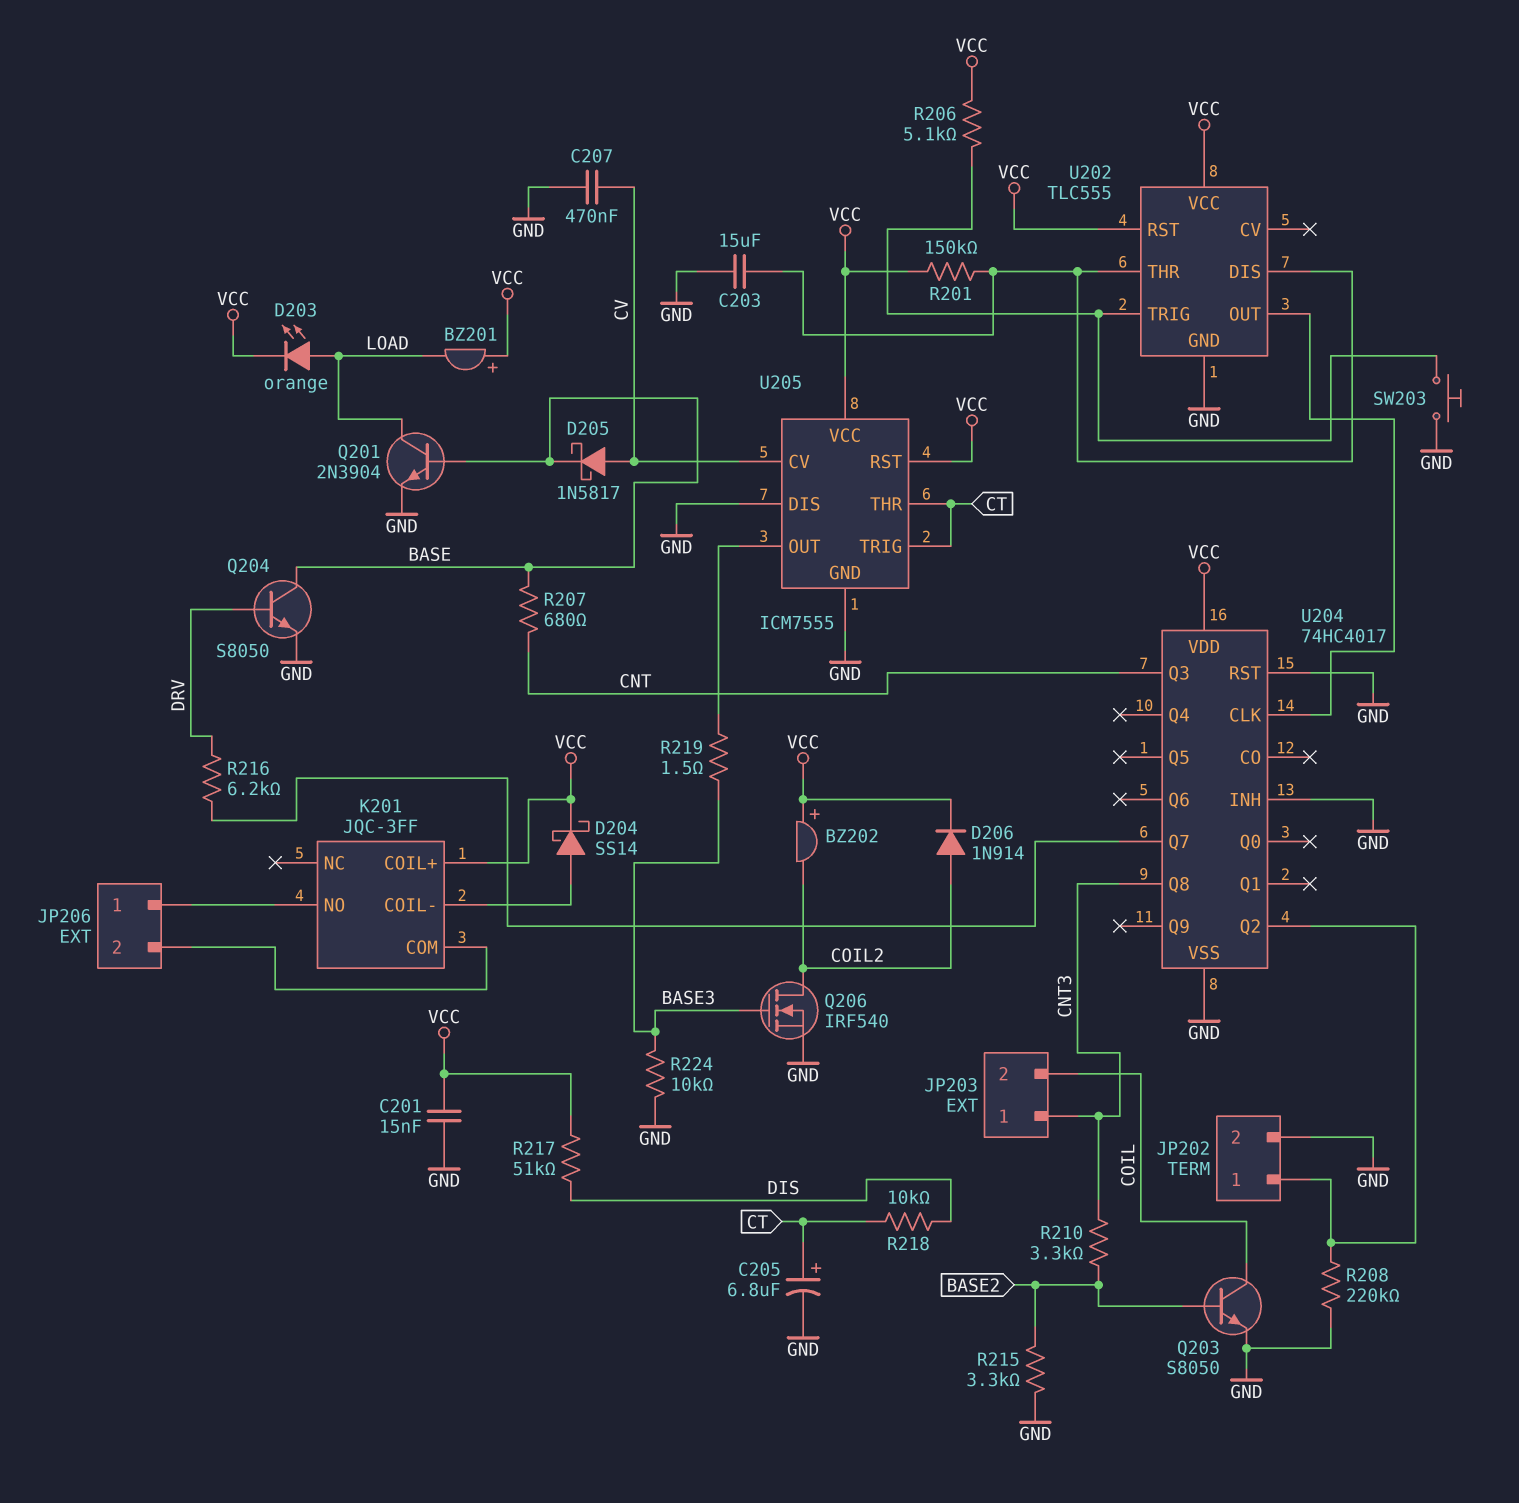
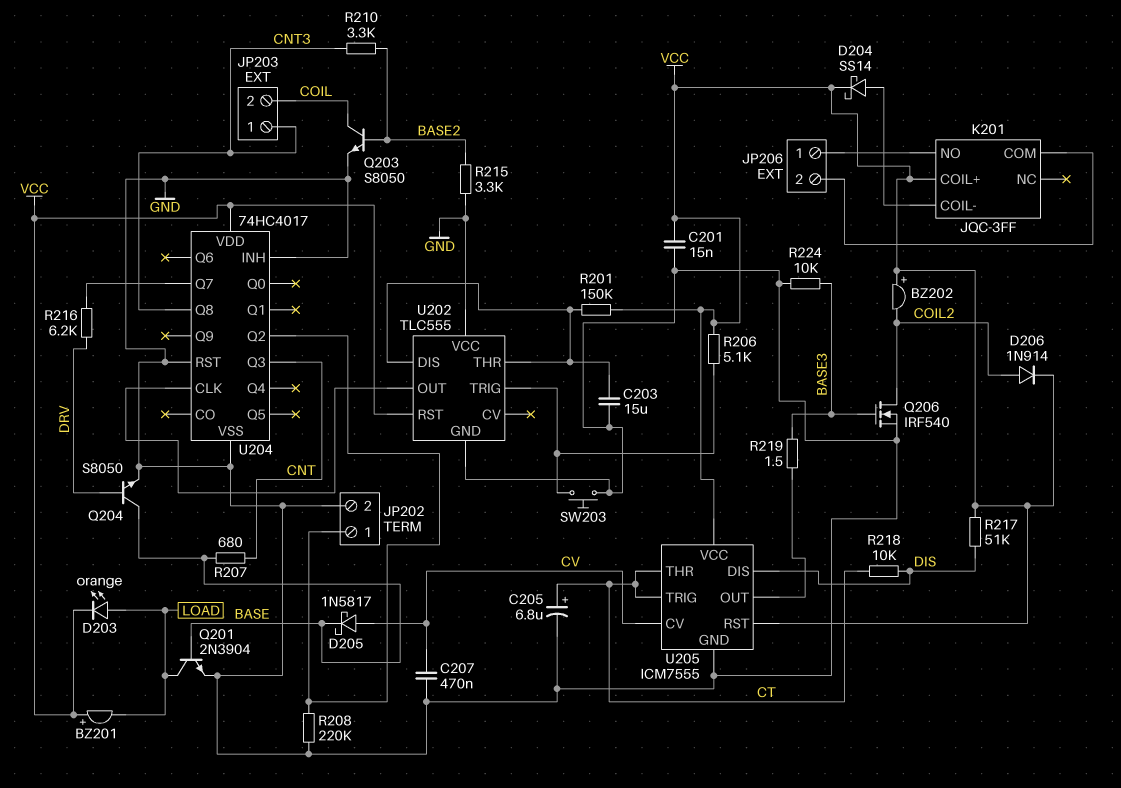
U202 pin VCC: VCC -> GND
U205 pin DIS: GND -> DIS

